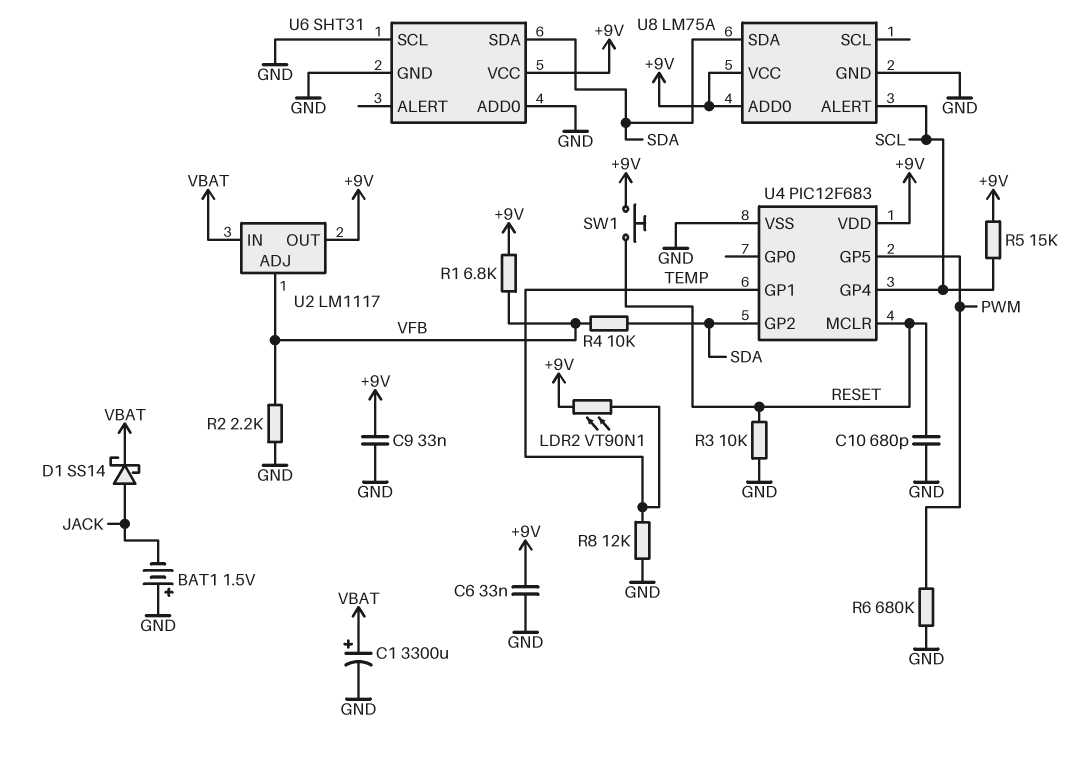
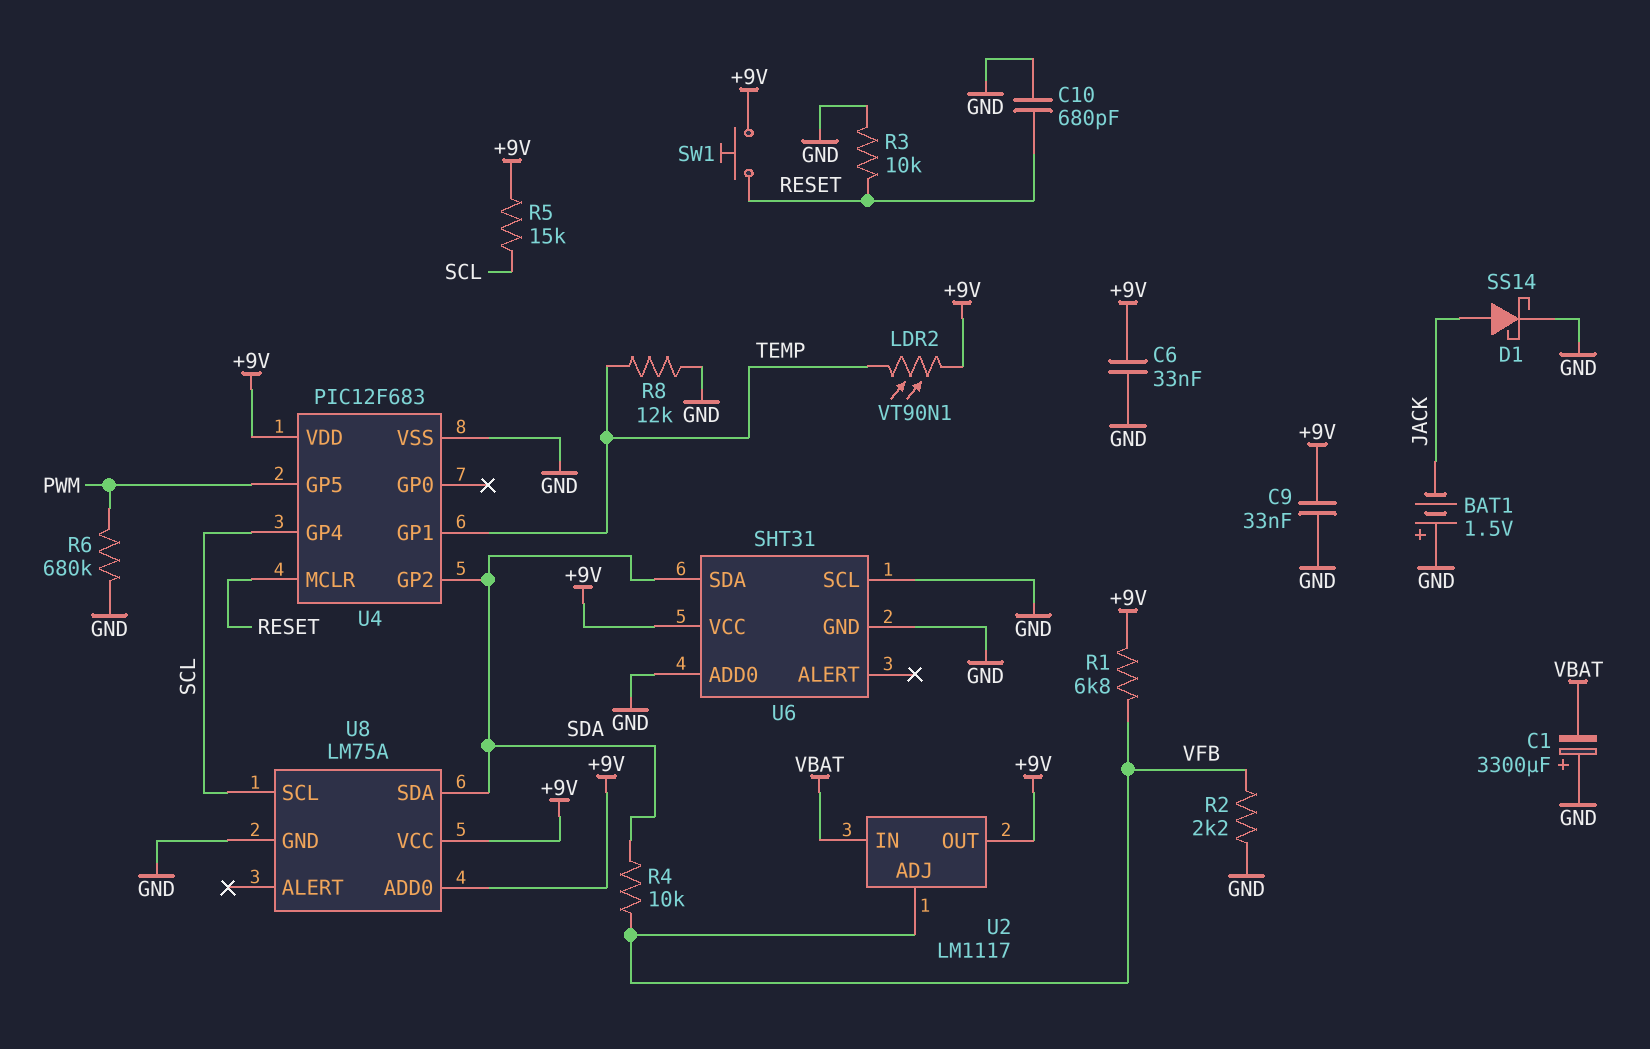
C1: 3300uF (plus VBAT, minus GND) -> 3300uF (plus GND, minus VBAT)
D1: schottky SS14 (A JACK, K VBAT) -> schottky SS14 (A JACK, K GND)
U8 pin ALERT: SCL -> none
U8 pin SCL: none -> SCL

